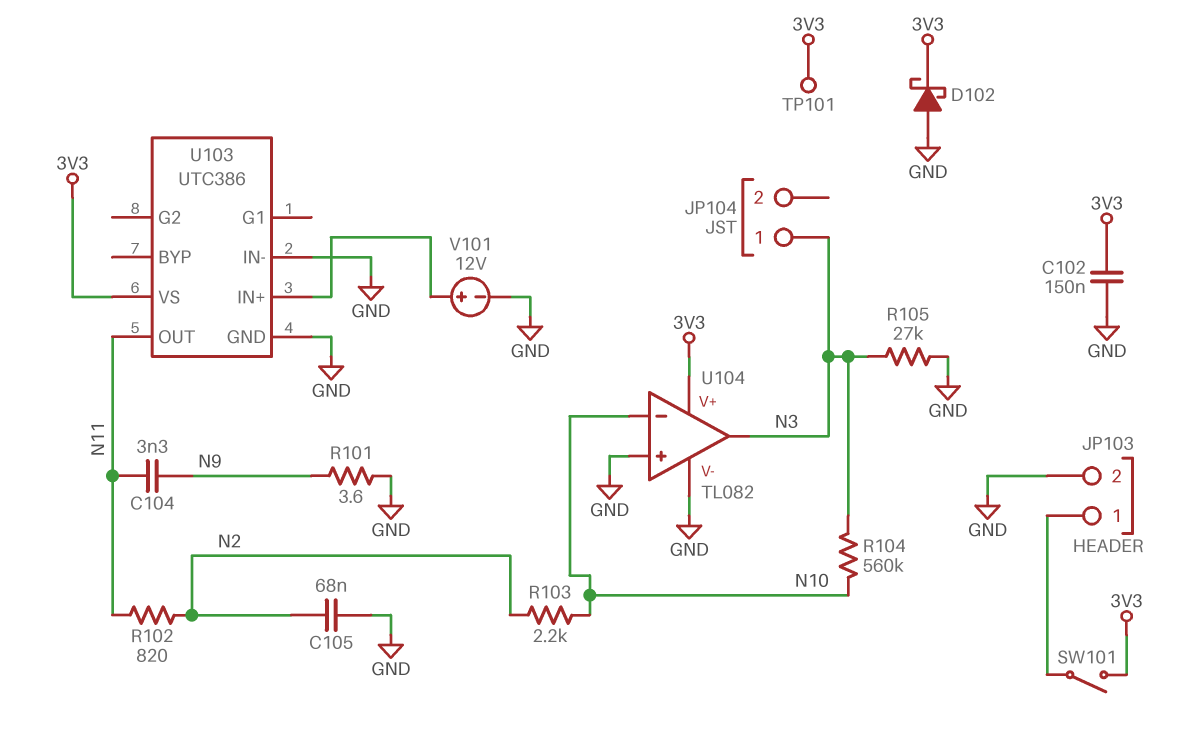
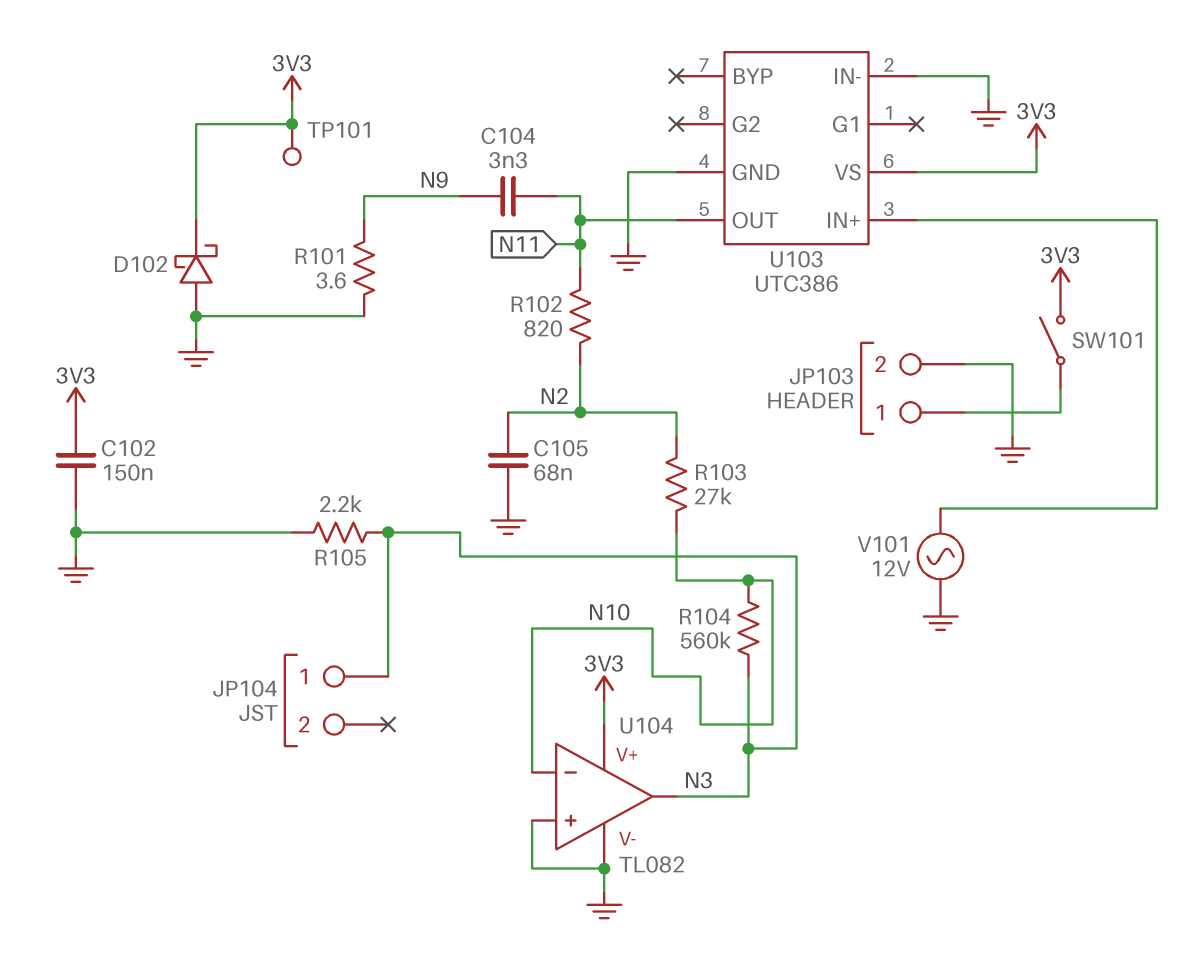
R103: 2.2k (N2, N10) -> 27k (N2, N10)
R105: 27k (GND, N3) -> 2.2k (GND, N3)
V101: 12V (plus U103/IN+, minus GND) -> AC 12V (GND, U103/IN+)

